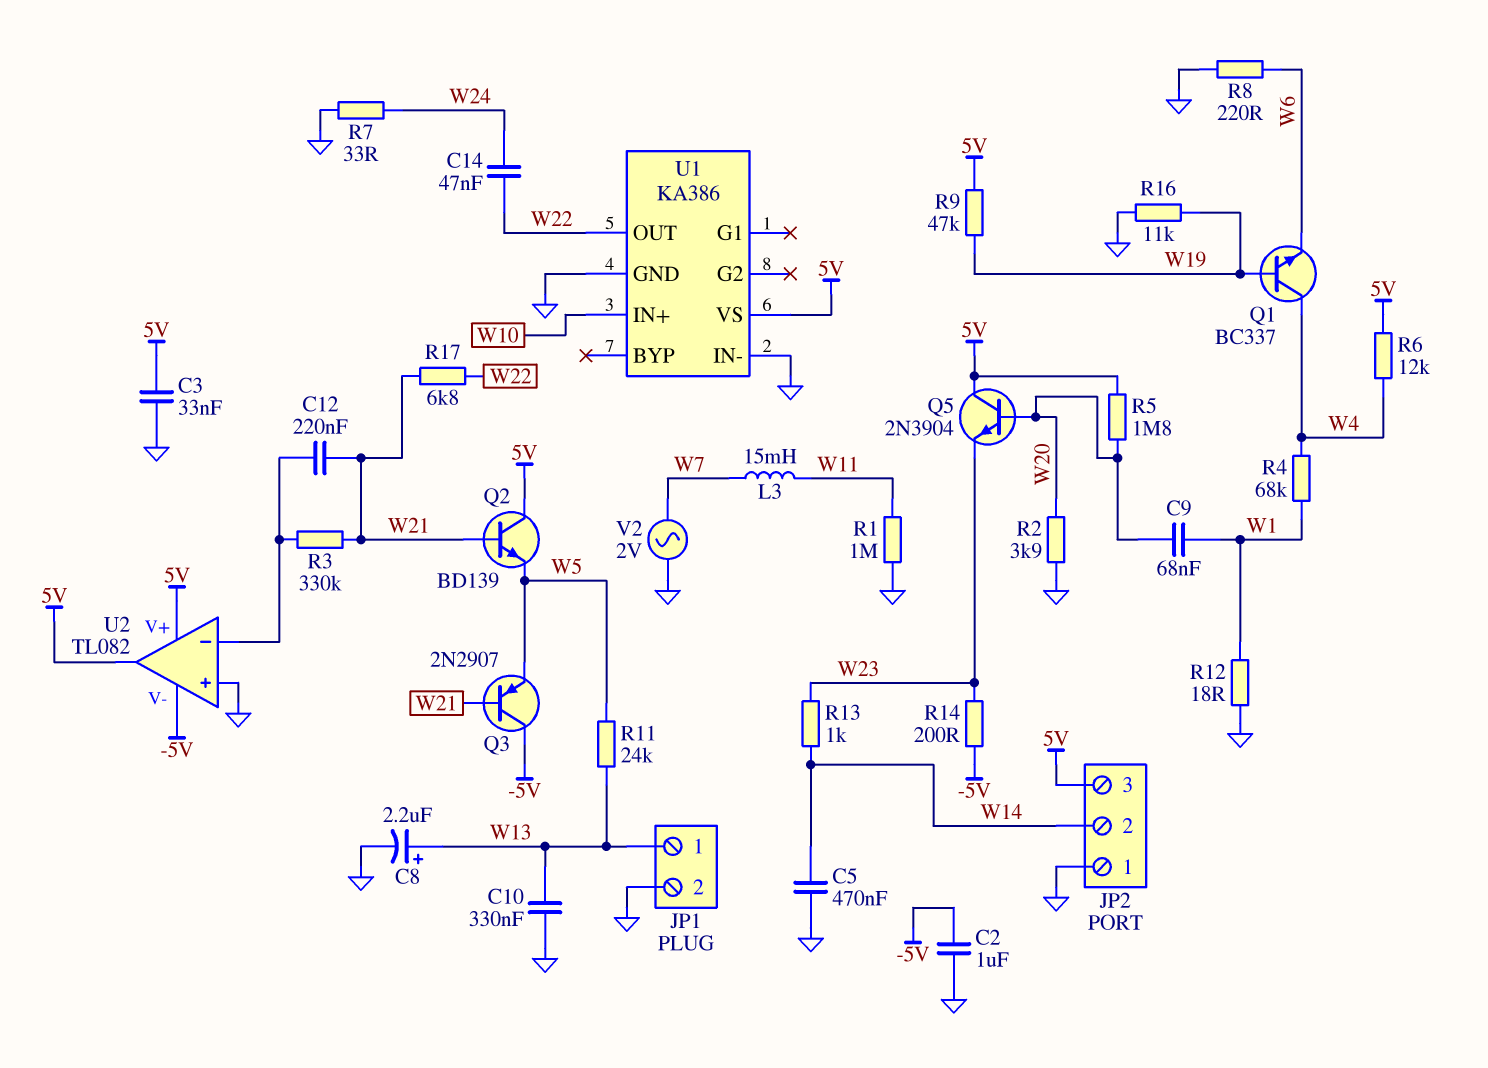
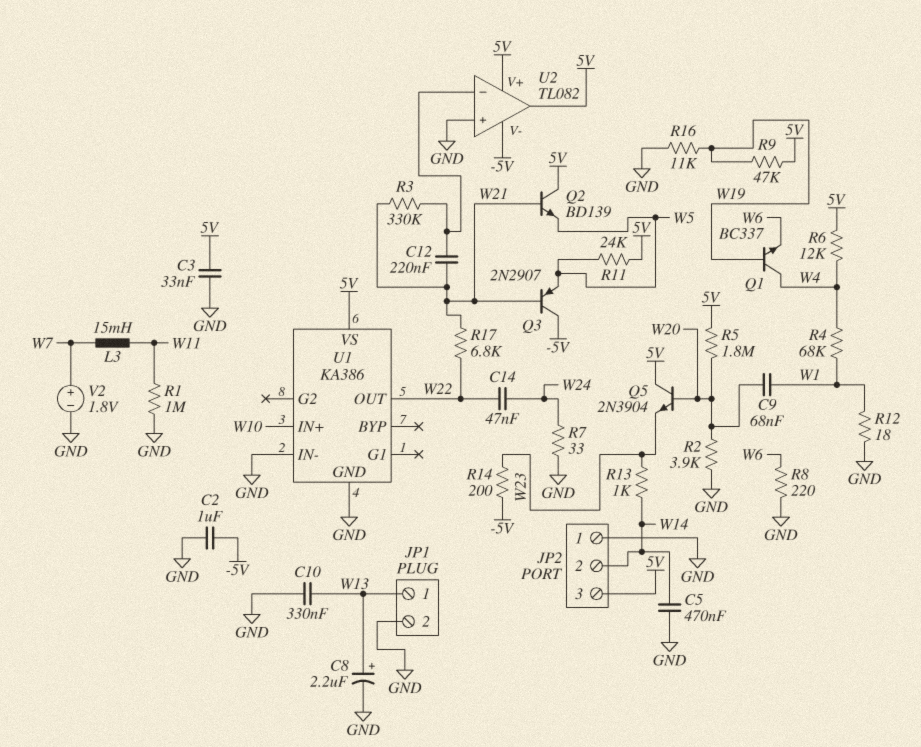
R11: 24k (W5, W13) -> 24k (5V, W5)
V2: AC 2V (GND, W7) -> 1.8V (plus W7, minus GND)

